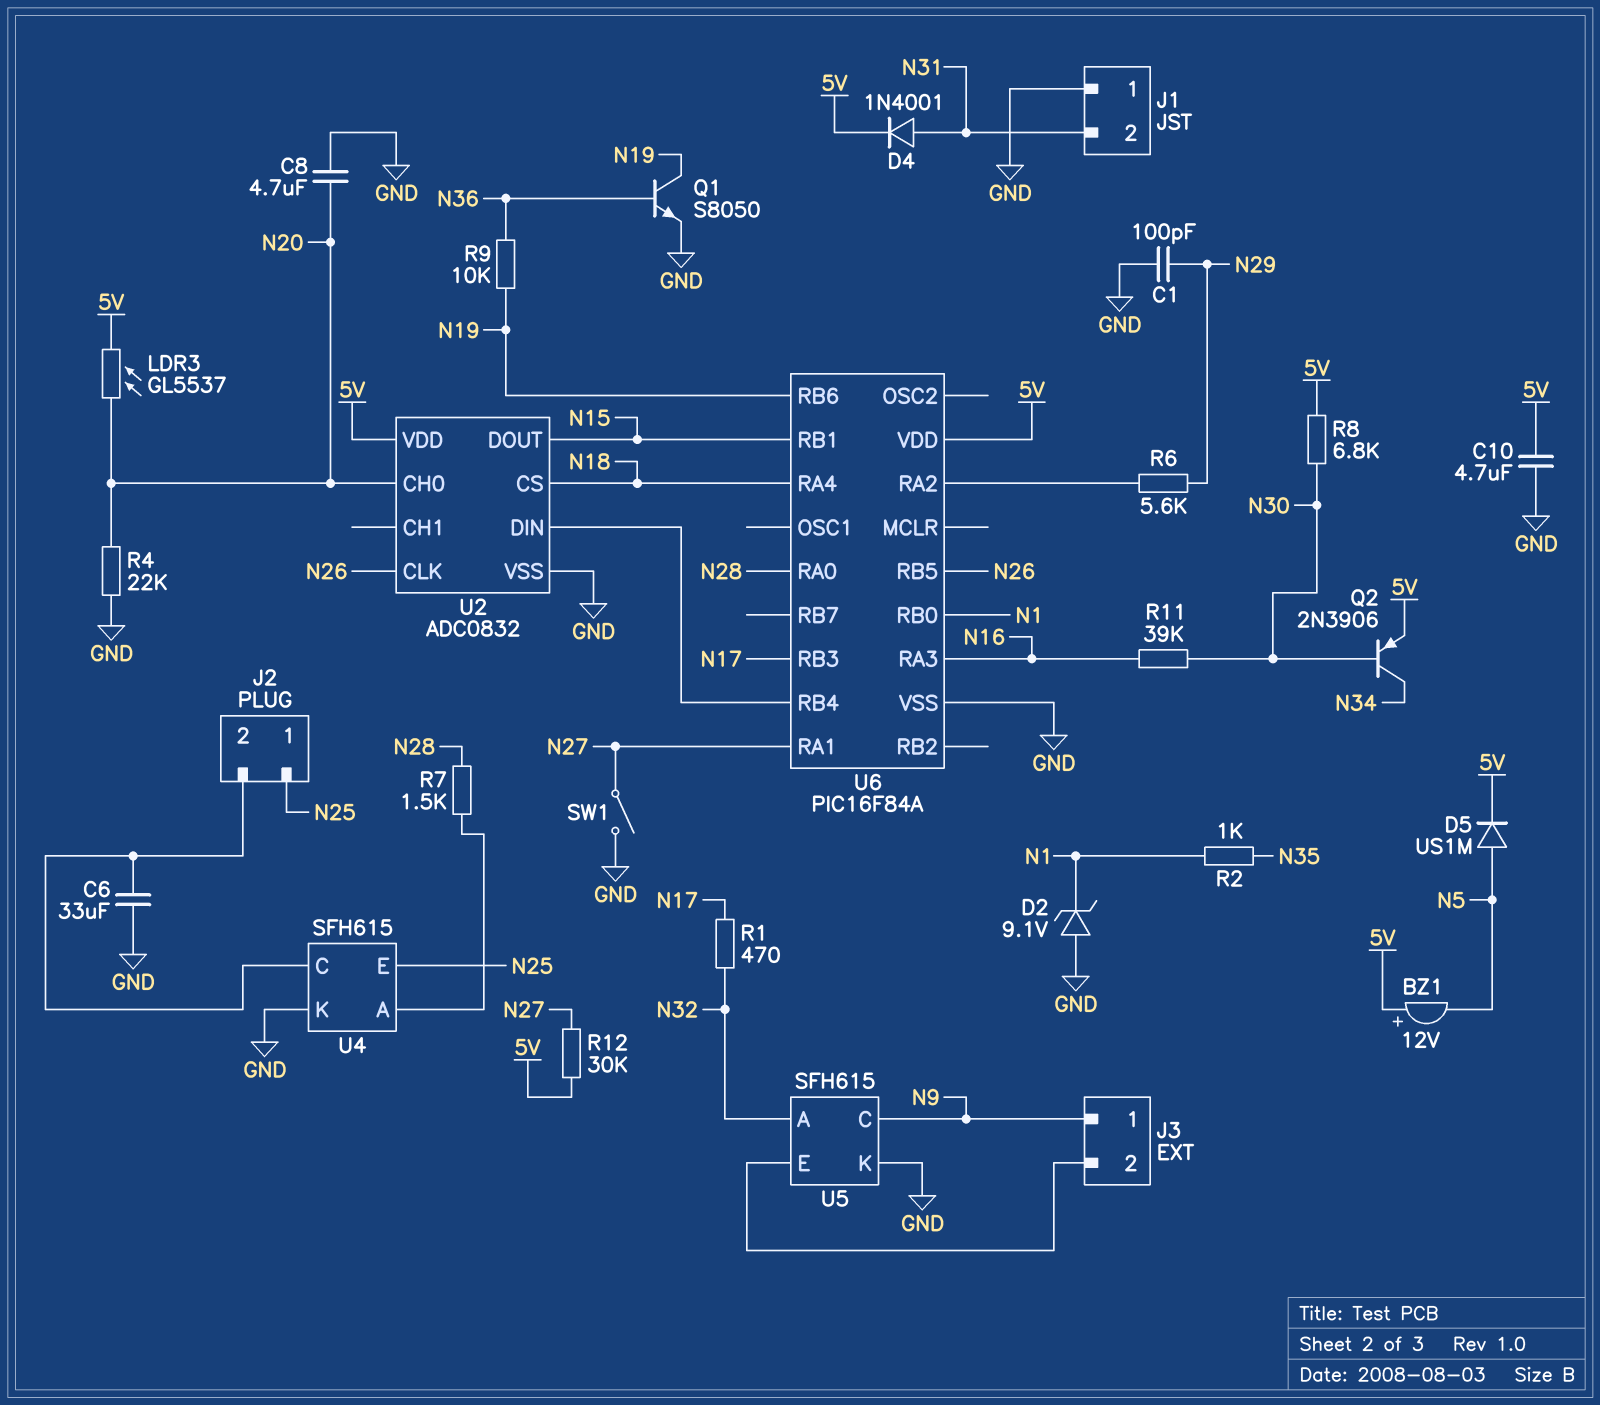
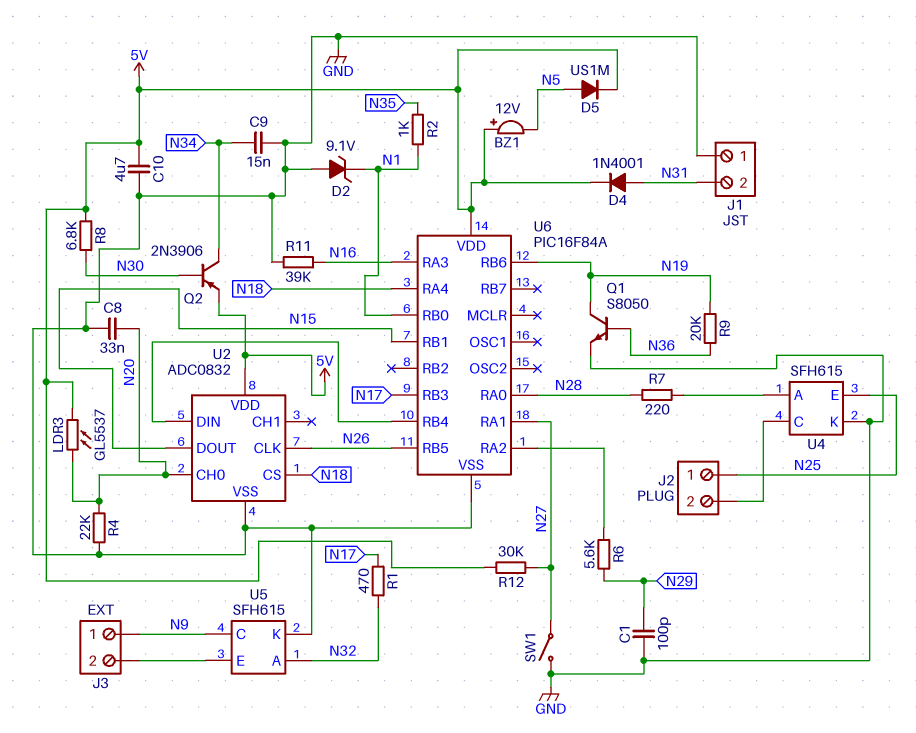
C6: 33uF (GND, J2/2) -> none
C8: 4.7uF (GND, N20) -> 33nF (GND, N20)
C9: none -> 15nF (GND, N34)
R7: 1.5k (N28, U4/A) -> 220 (N28, U4/A)
R9: 10k (N19, N36) -> 20k (N19, N36)
R11: 39k (N16, N30) -> 39k (GND, N16)

